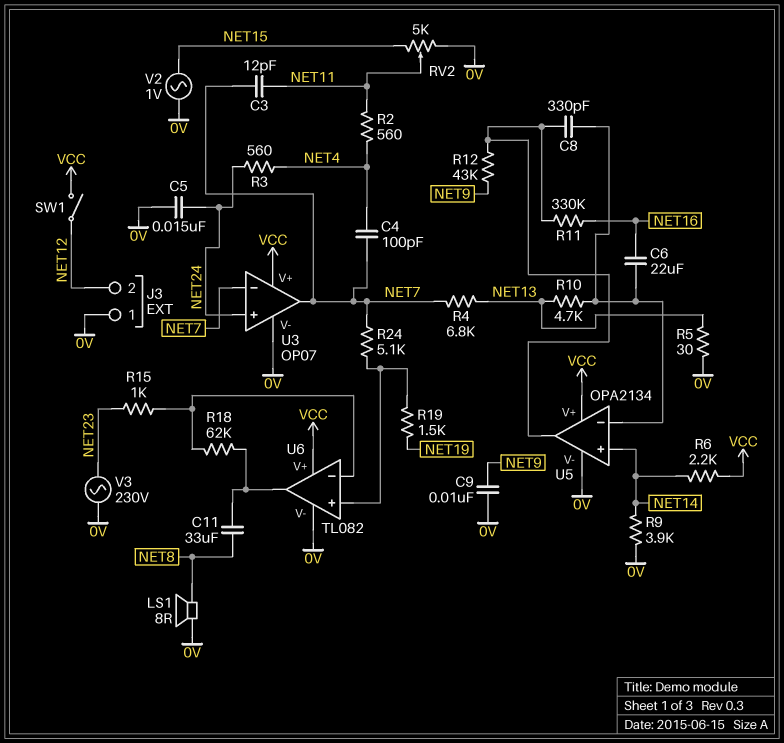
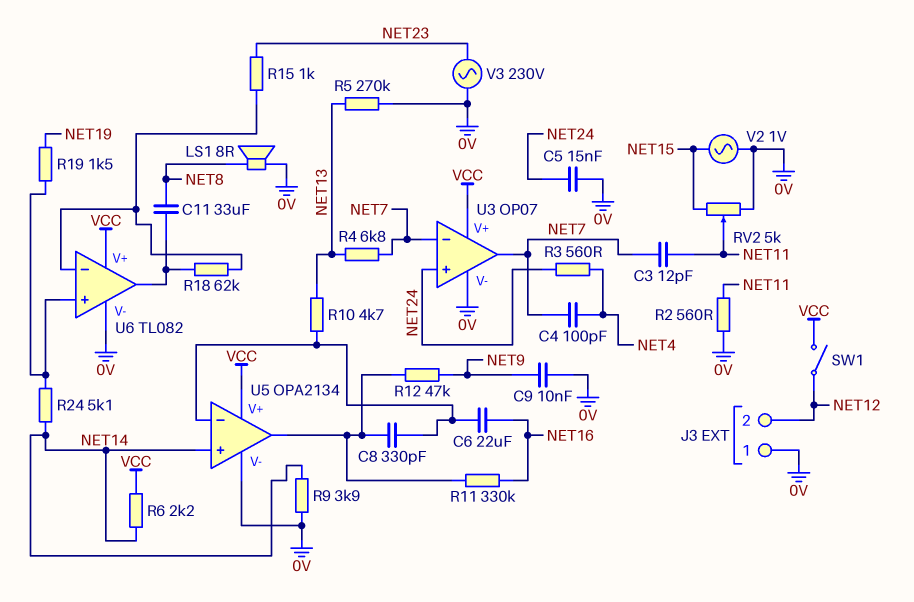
R2: 560 (NET4, NET11) -> 560 (0V, NET11)
R5: 30 (0V, NET13) -> 270k (0V, NET13)
R12: 43k (NET9, U5/out) -> 47k (NET9, U5/out)
R24: 5.1k (NET7, U6/in+) -> 5.1k (NET14, U6/in+)

